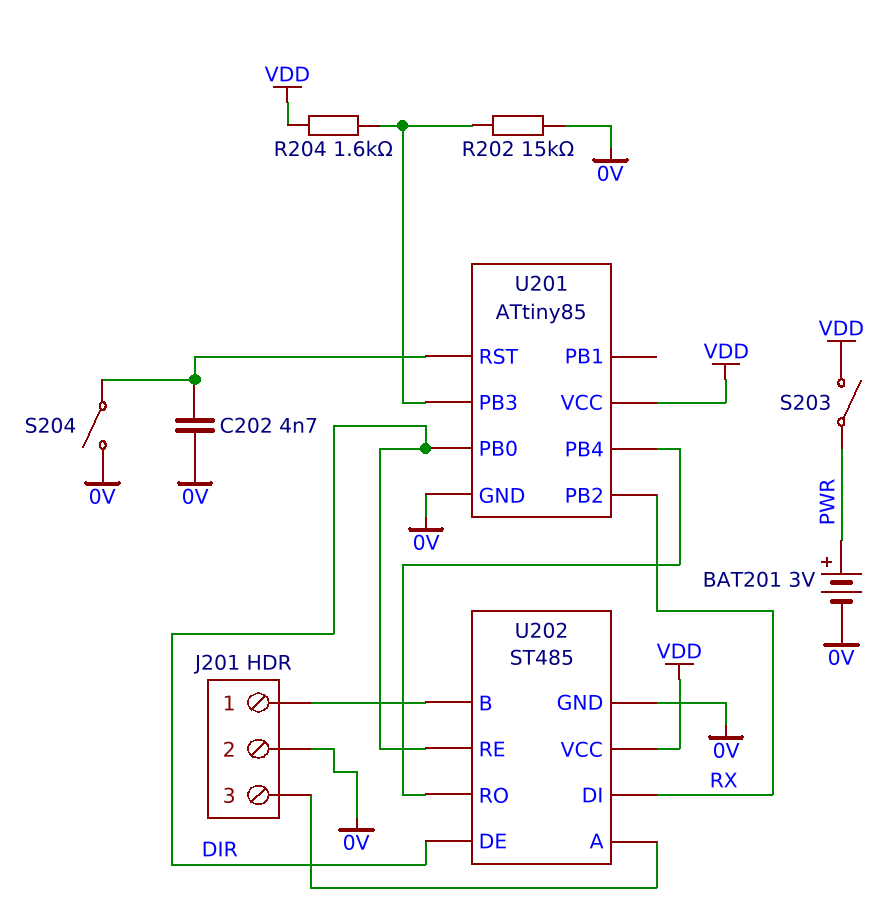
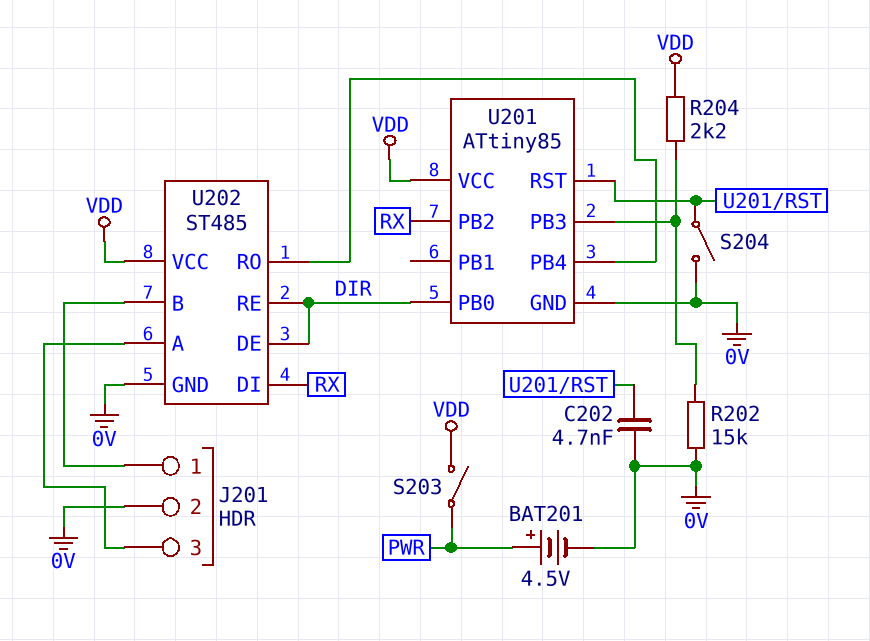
BAT201: 3V (plus PWR, minus 0V) -> 4.5V (plus PWR, minus 0V)
R204: 1.6k (U201/PB3, VDD) -> 2.2k (U201/PB3, VDD)

